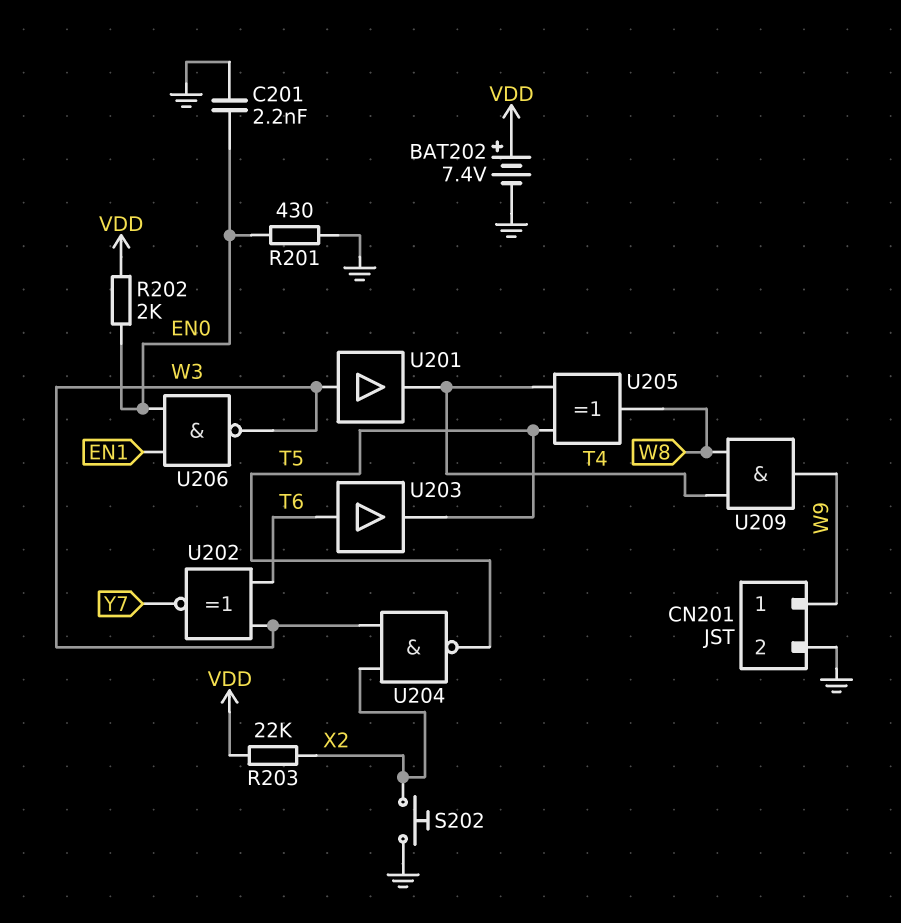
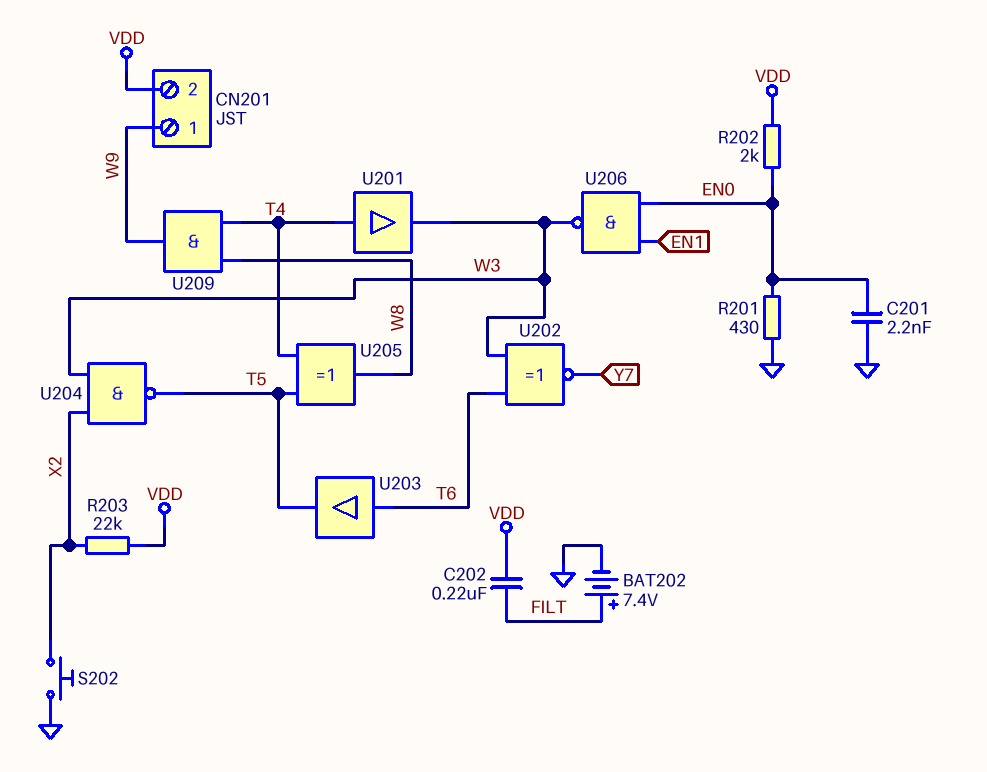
BAT202: 7.4V (plus VDD, minus GND) -> 7.4V (plus FILT, minus GND)
C202: none -> 220nF (FILT, VDD)
CN201 pin 2: GND -> VDD
U201: buffer (in W3, out T4) -> buffer (in T4, out W3)

